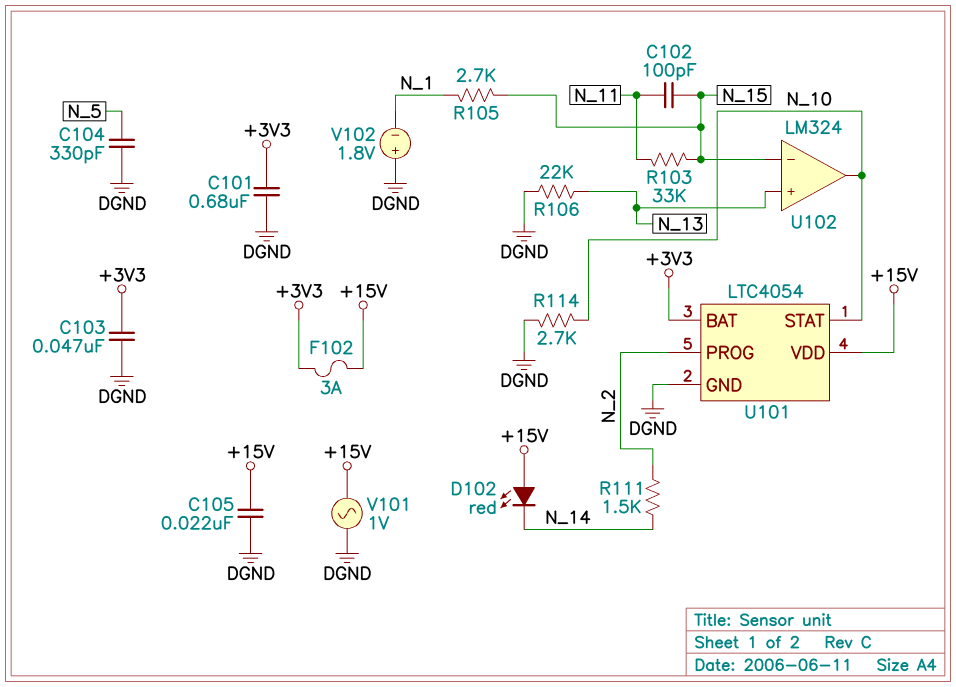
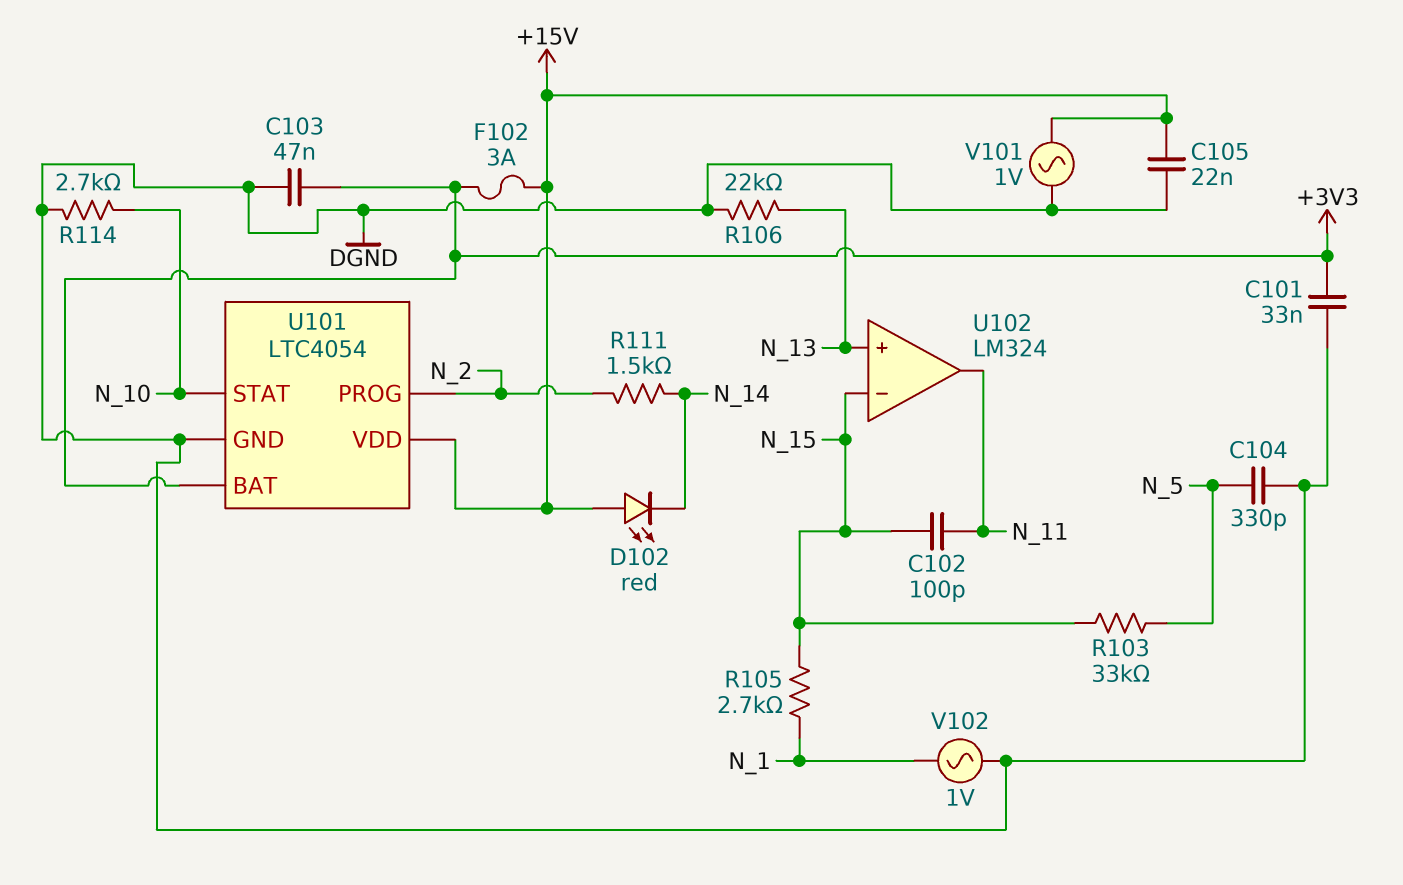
C101: 680nF (+3V3, DGND) -> 33nF (+3V3, DGND)
R103: 33k (N_11, N_15) -> 33k (N_5, N_15)
U102 pin out: N_10 -> N_11
V102: 1.8V (plus DGND, minus N_1) -> AC 1V (DGND, N_1)

